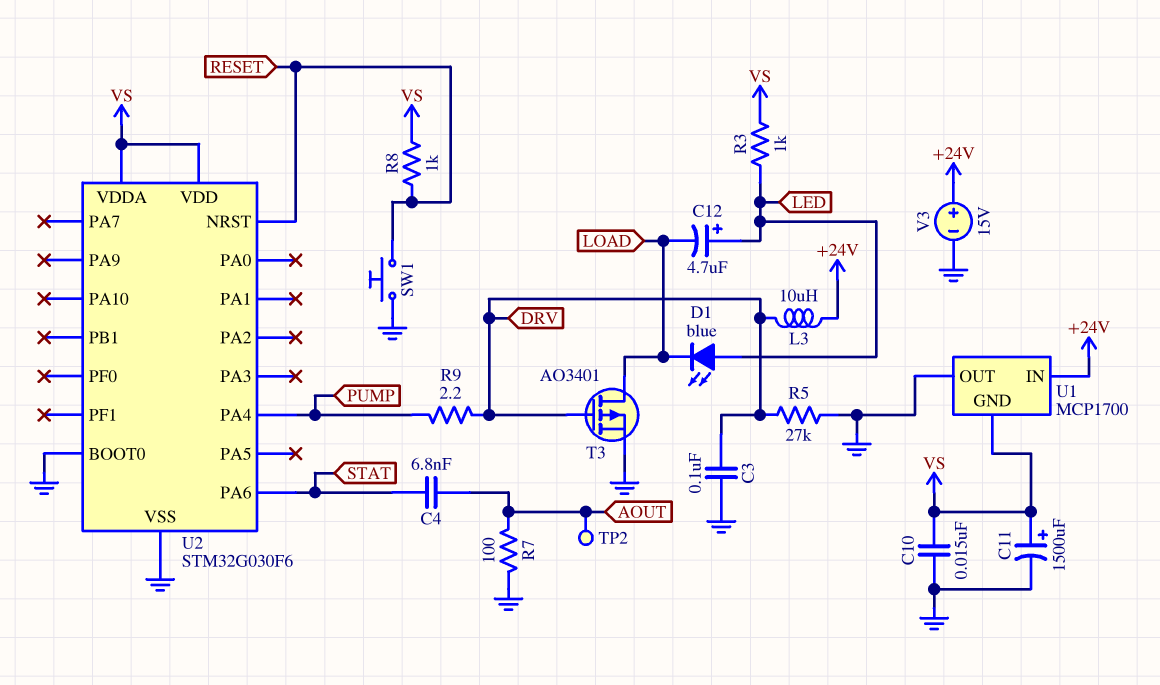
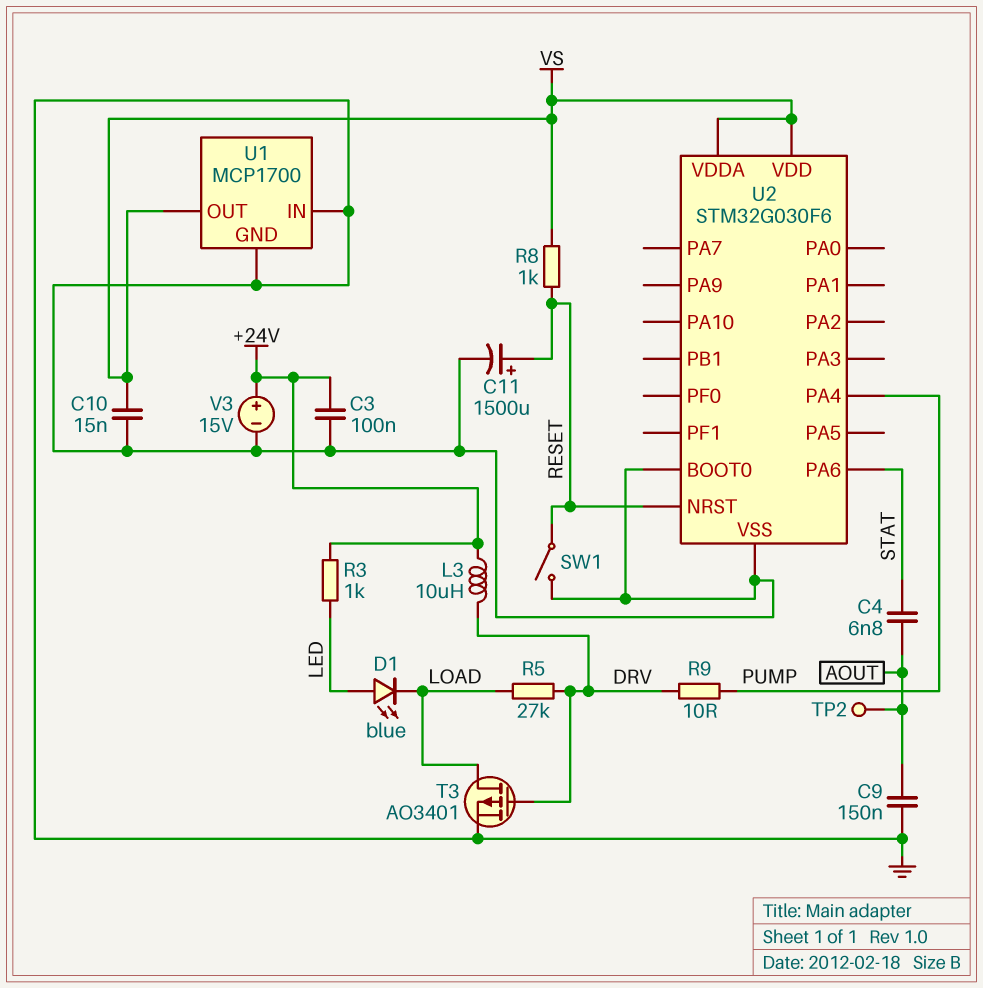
C3: 100nF (DRV, GND) -> 100nF (+24V, GND)
C9: none -> 150nF (AOUT, GND)
C11: 1500uF (plus VS, minus GND) -> 1500uF (plus RESET, minus GND)
C12: 4.7uF (plus LED, minus LOAD) -> none
R3: 1k (LED, VS) -> 1k (+24V, LED)
R5: 27k (DRV, GND) -> 27k (DRV, LOAD)
R7: 100 (AOUT, GND) -> none
R9: 2.2 (DRV, PUMP) -> 10 (DRV, PUMP)
SW1: button (GND, RESET) -> switch (GND, RESET)
U1 pin GND: VS -> GND
U1 pin IN: +24V -> GND
U1 pin OUT: GND -> VS

